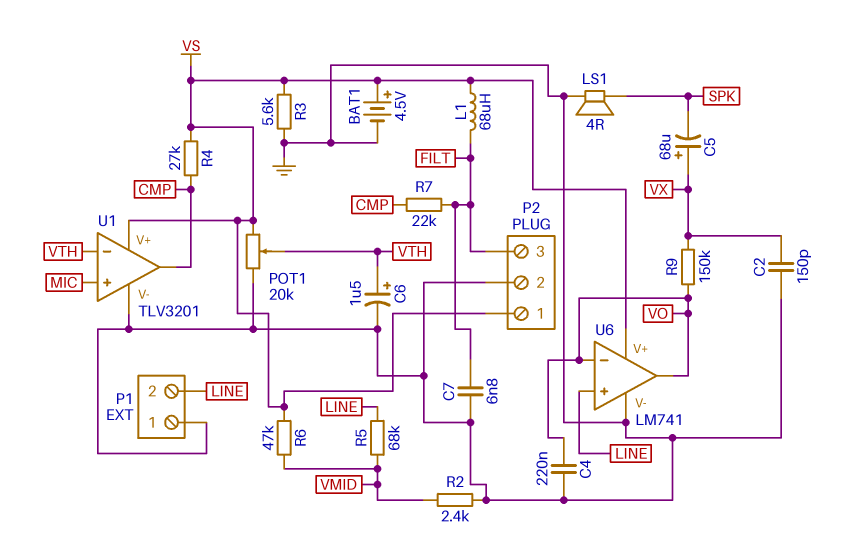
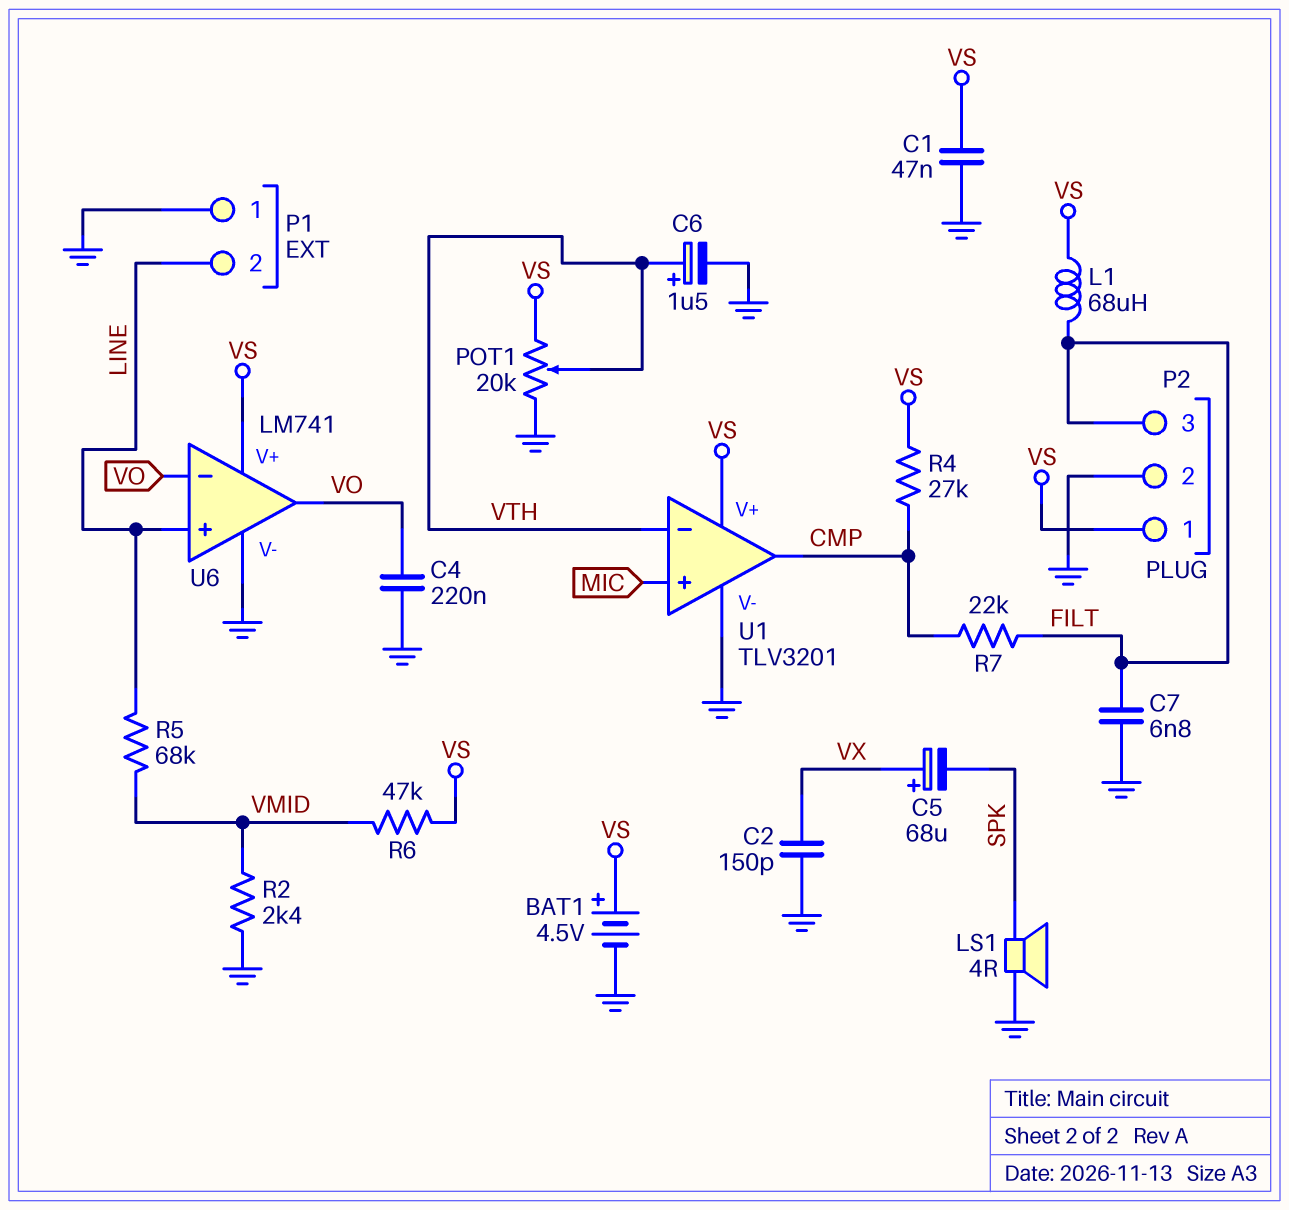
C1: none -> 47nF (GND, VS)
R3: 5.6k (GND, VS) -> none
R9: 150k (VO, VX) -> none

